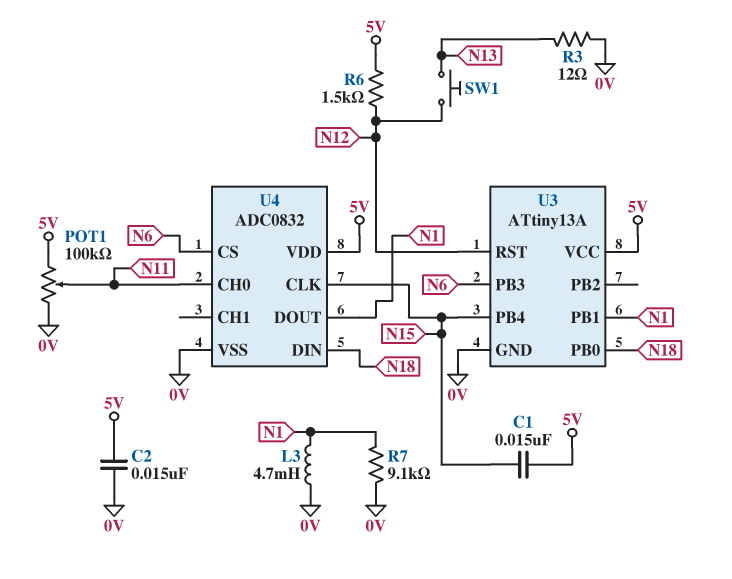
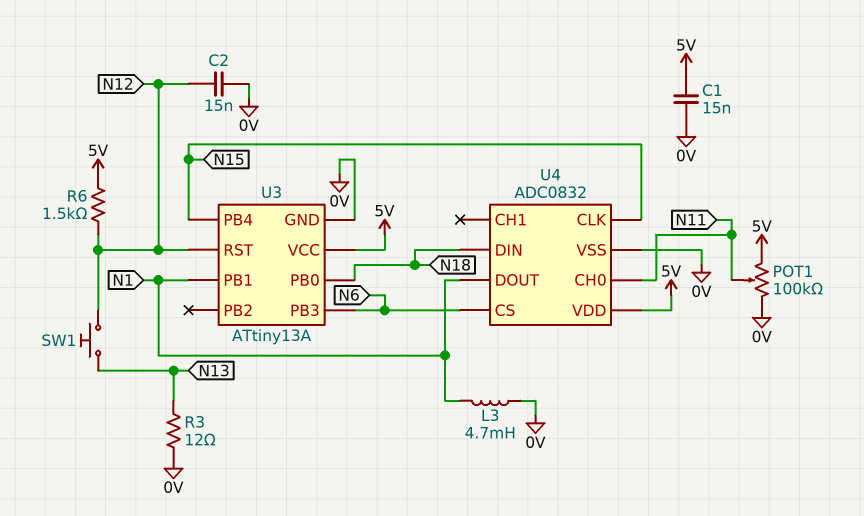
C1: 15nF (5V, N15) -> 15nF (0V, 5V)
C2: 15nF (0V, 5V) -> 15nF (0V, N12)
R7: 9.1k (0V, N1) -> none

